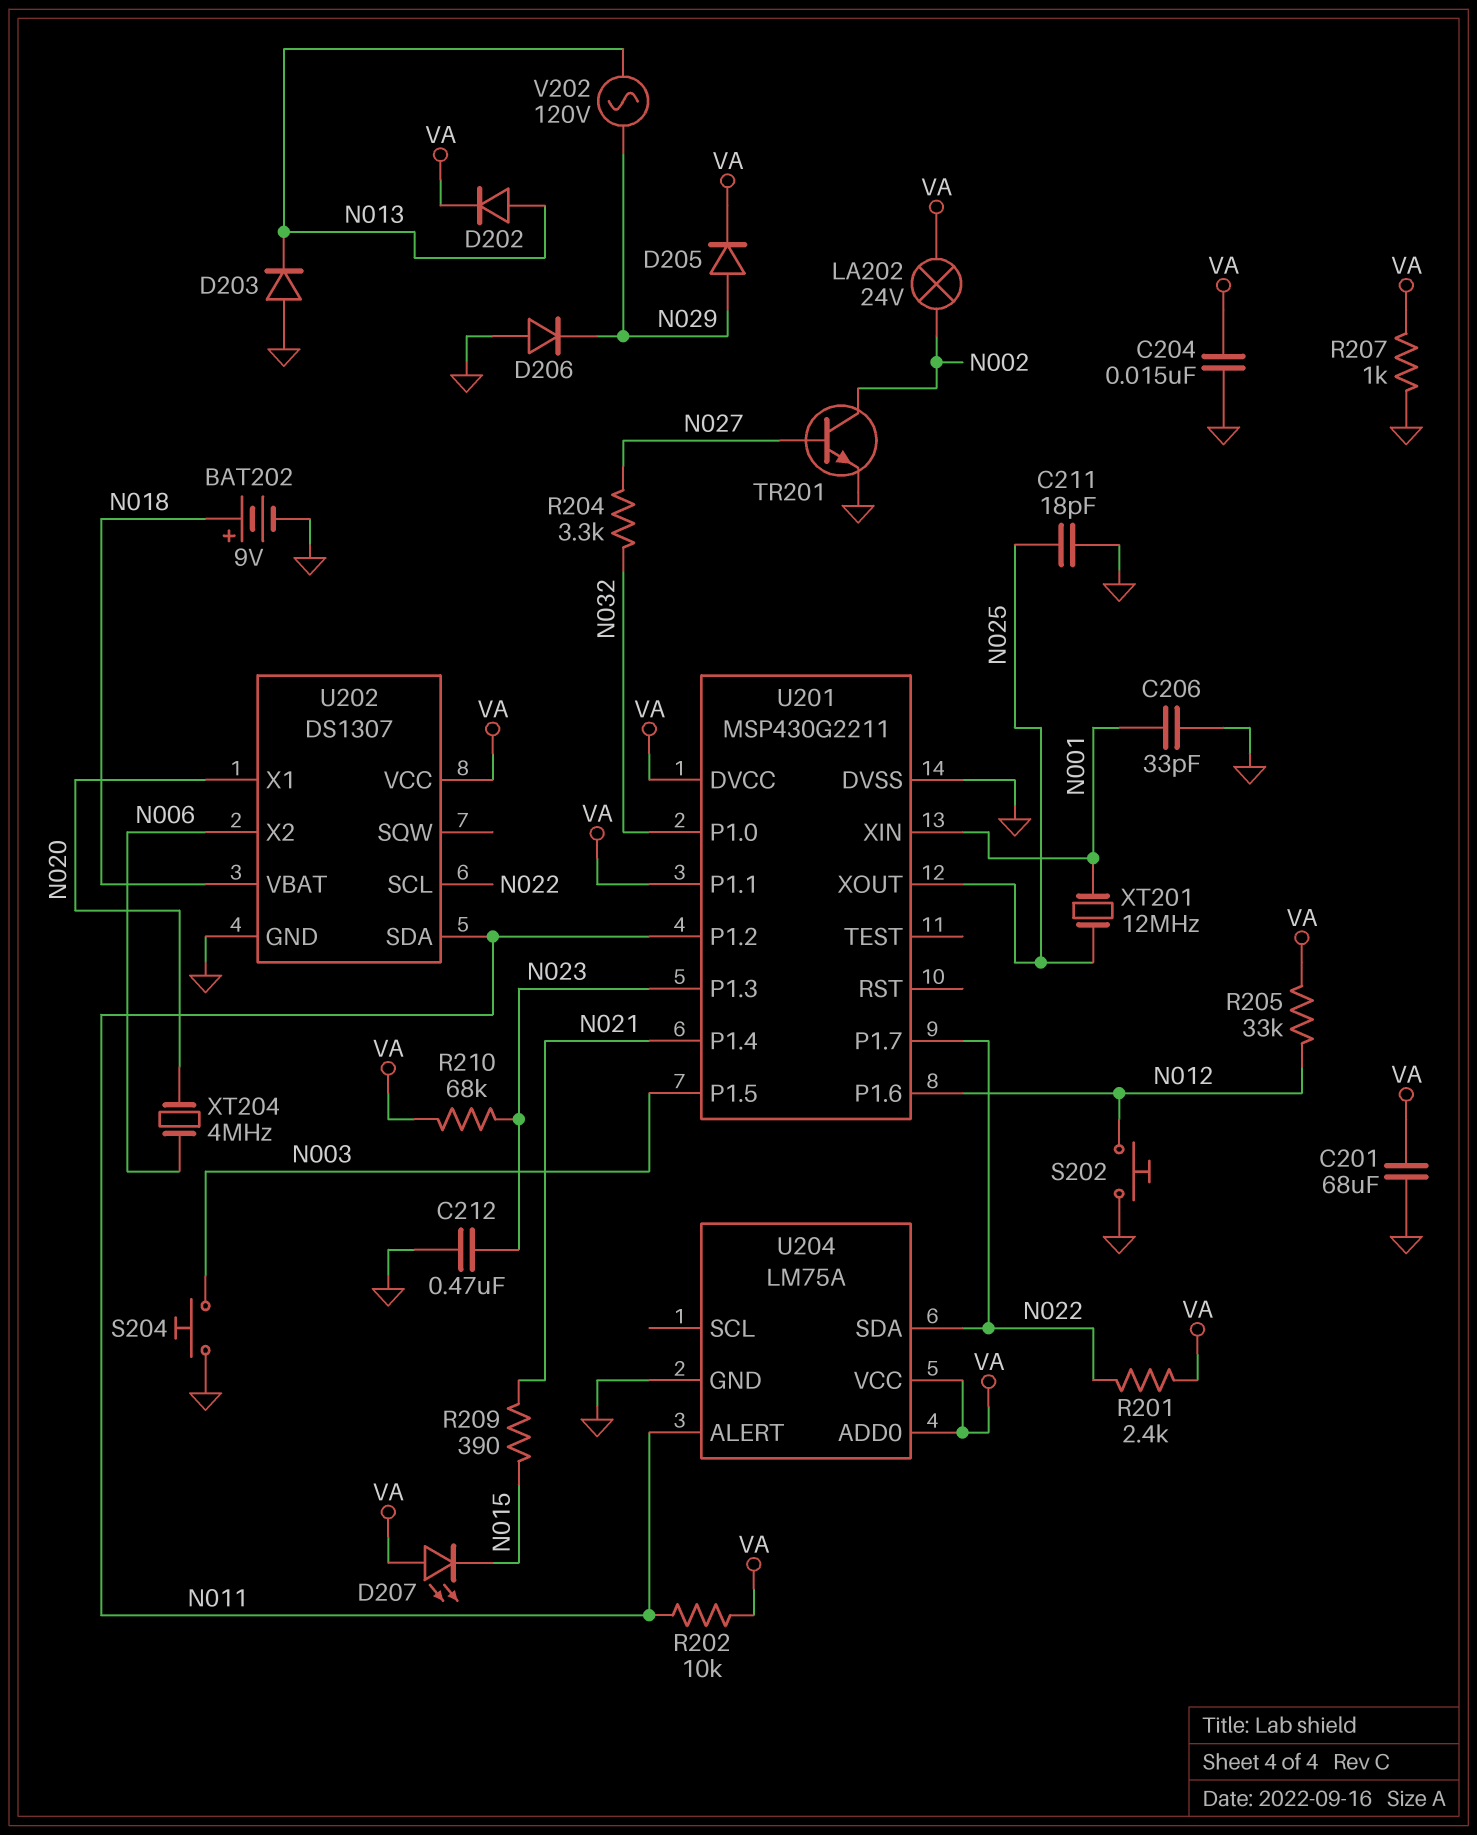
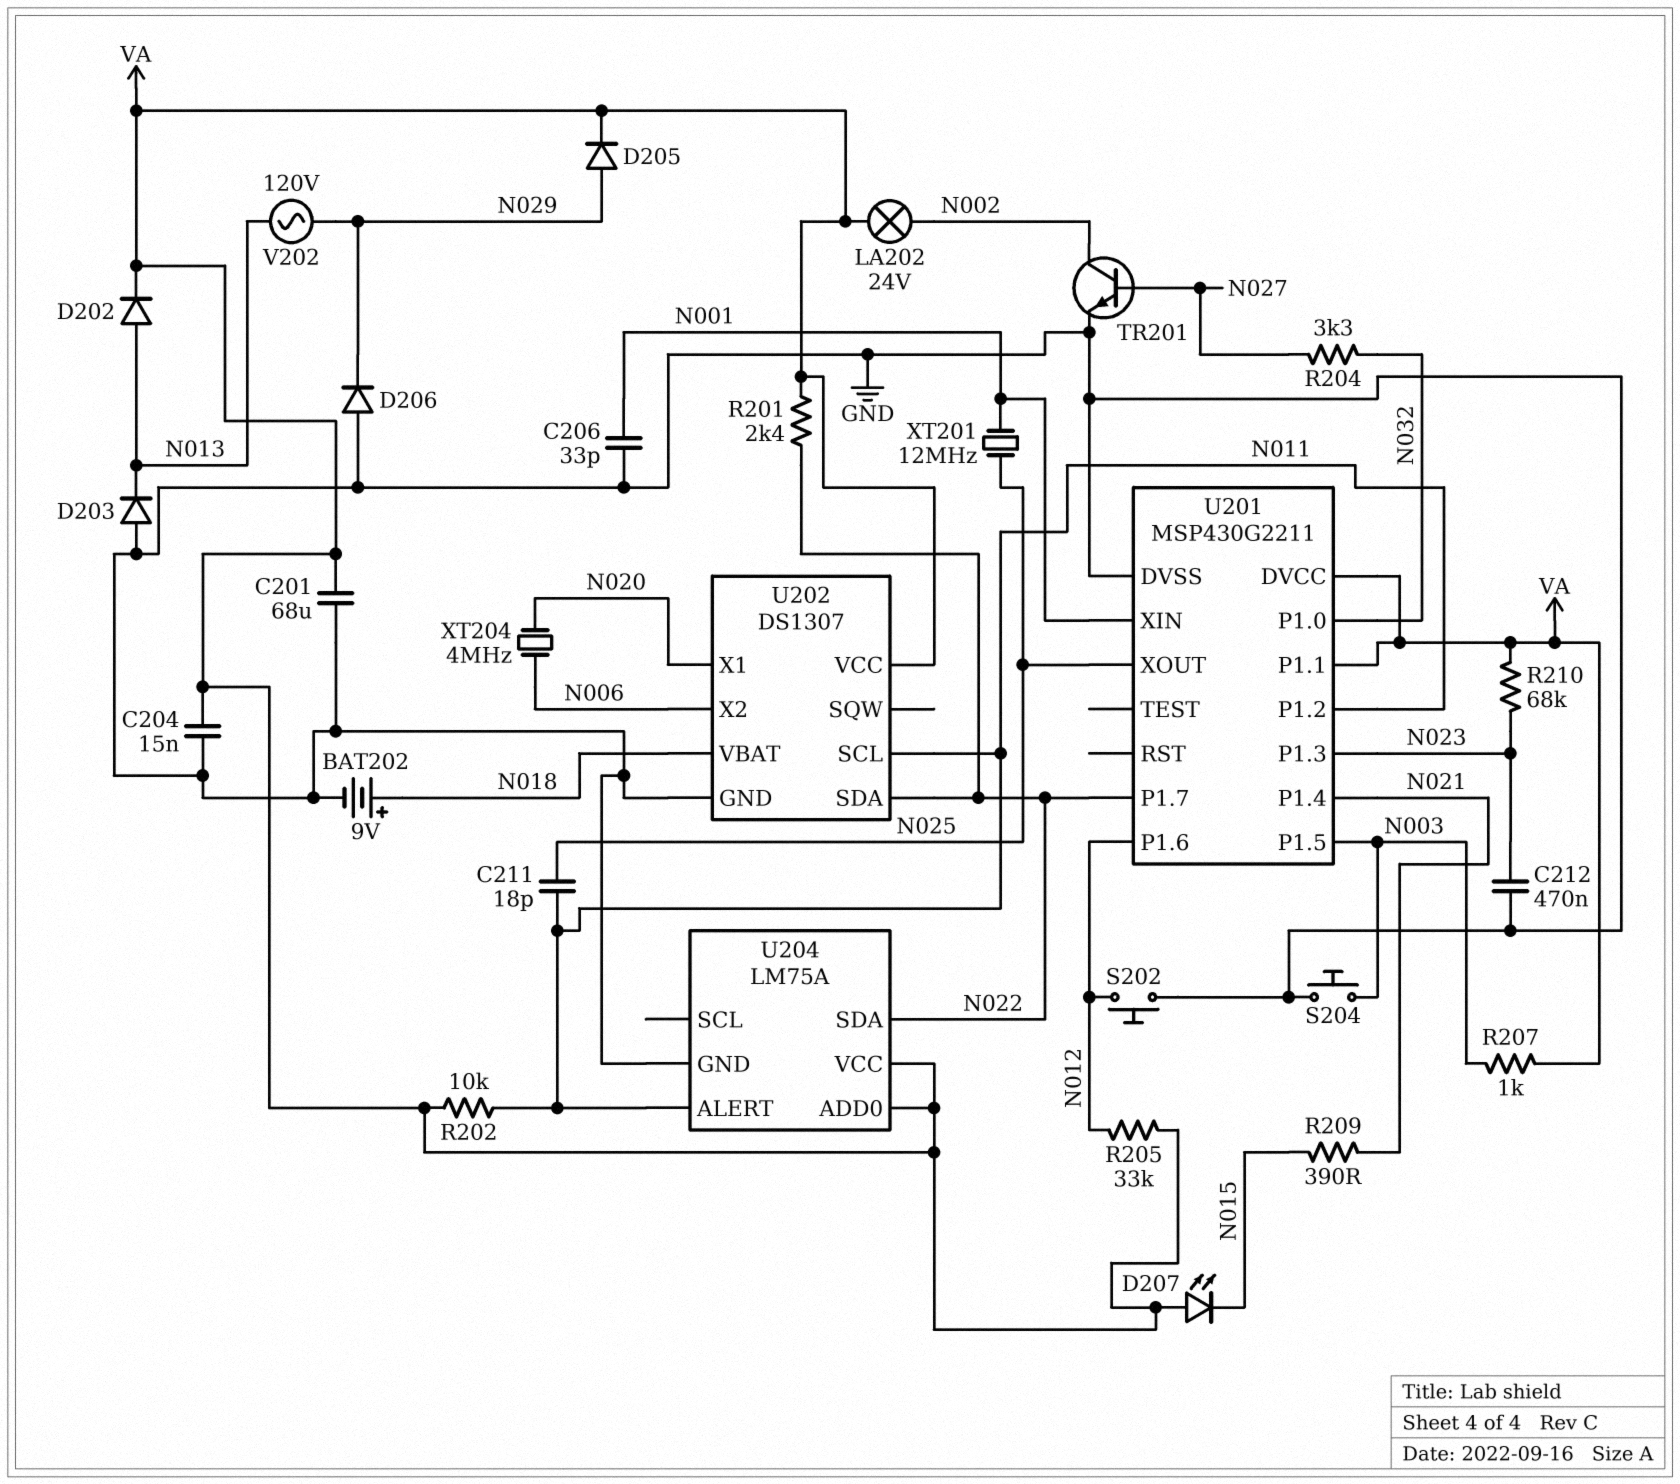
C211: 18pF (GND, N025) -> 18pF (N011, N025)
R207: 1k (GND, VA) -> 1k (N003, VA)
U202 pin SCL: N022 -> N011
U202 pin SDA: N011 -> N022

